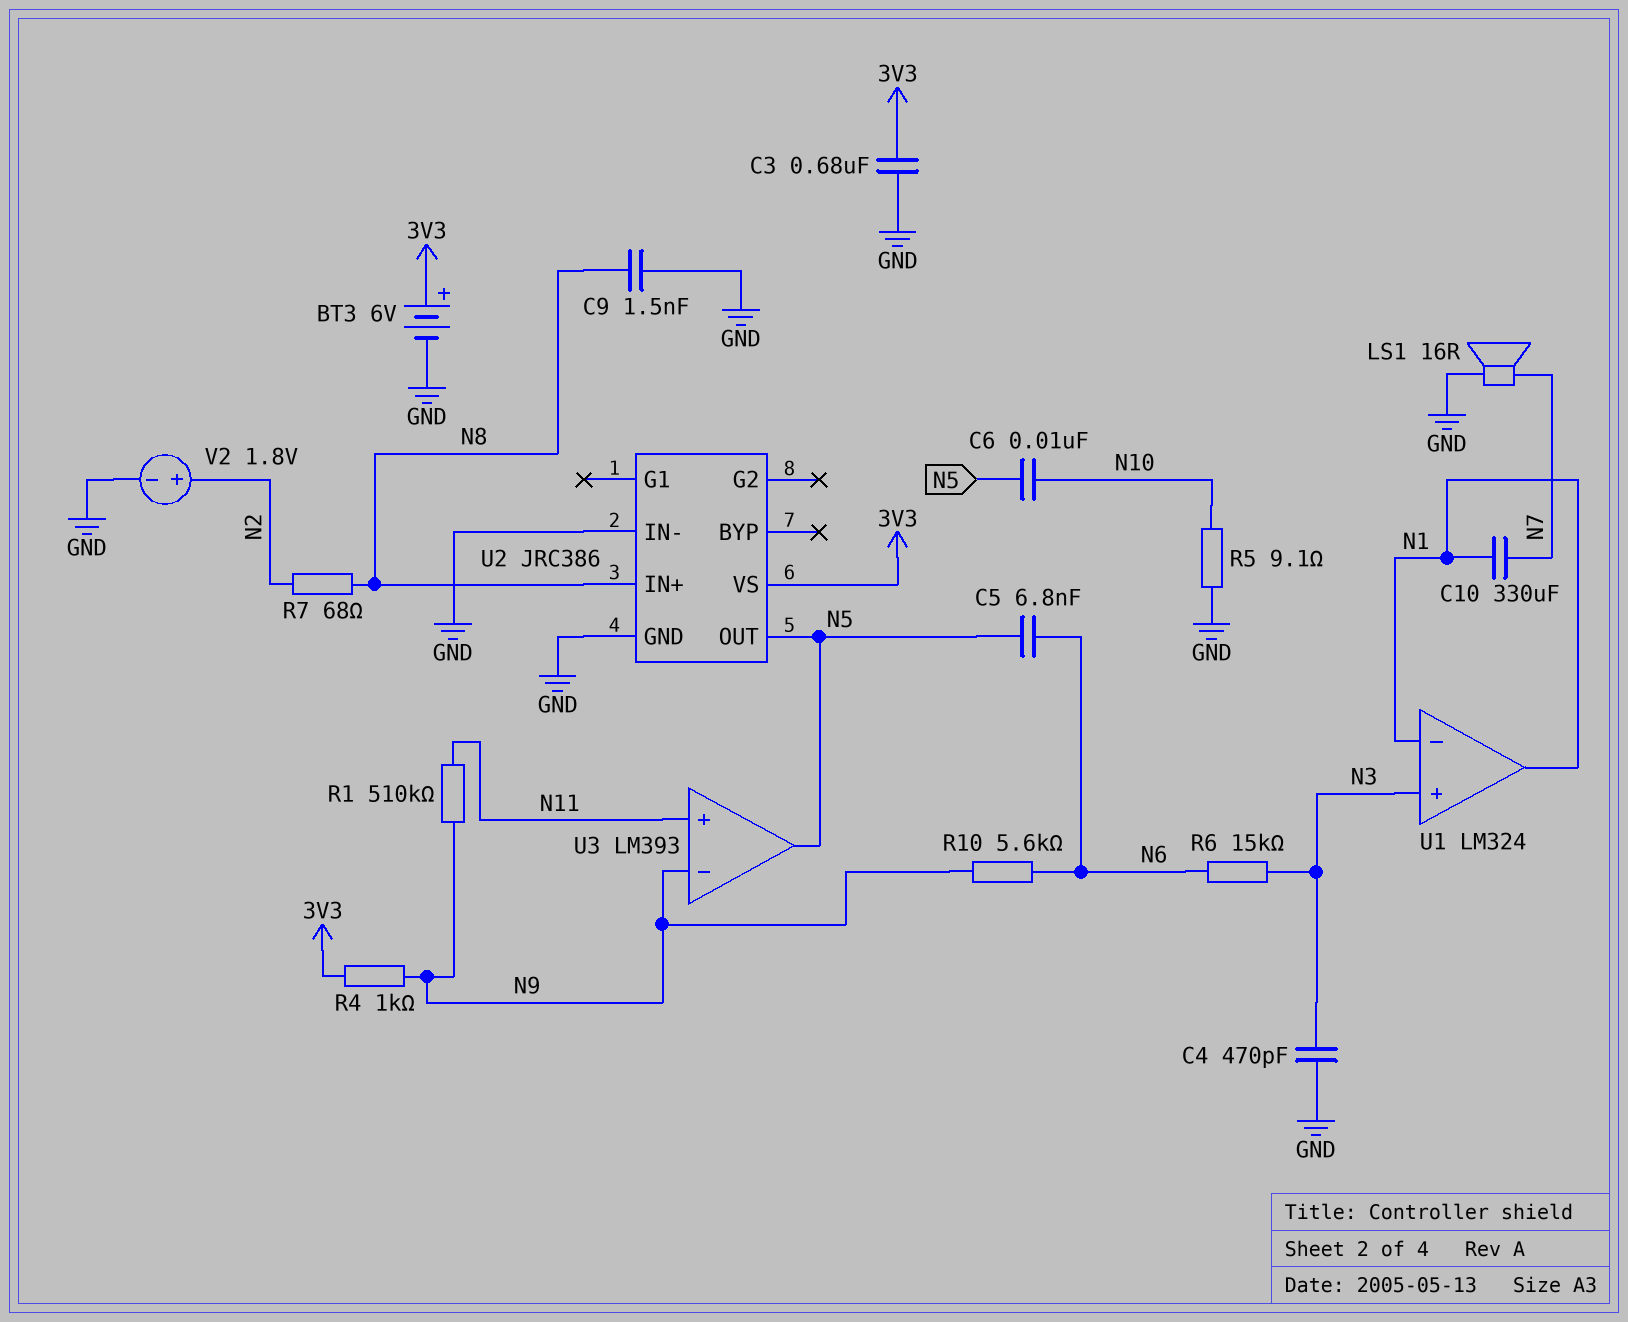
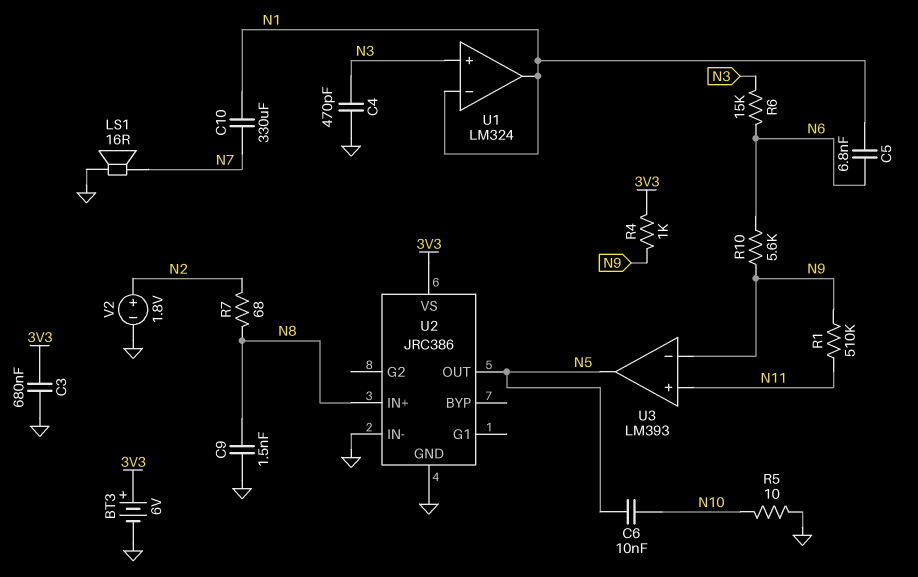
C5: 6.8nF (N5, N6) -> 6.8nF (N1, N6)
R5: 9.1 (GND, N10) -> 10 (GND, N10)

